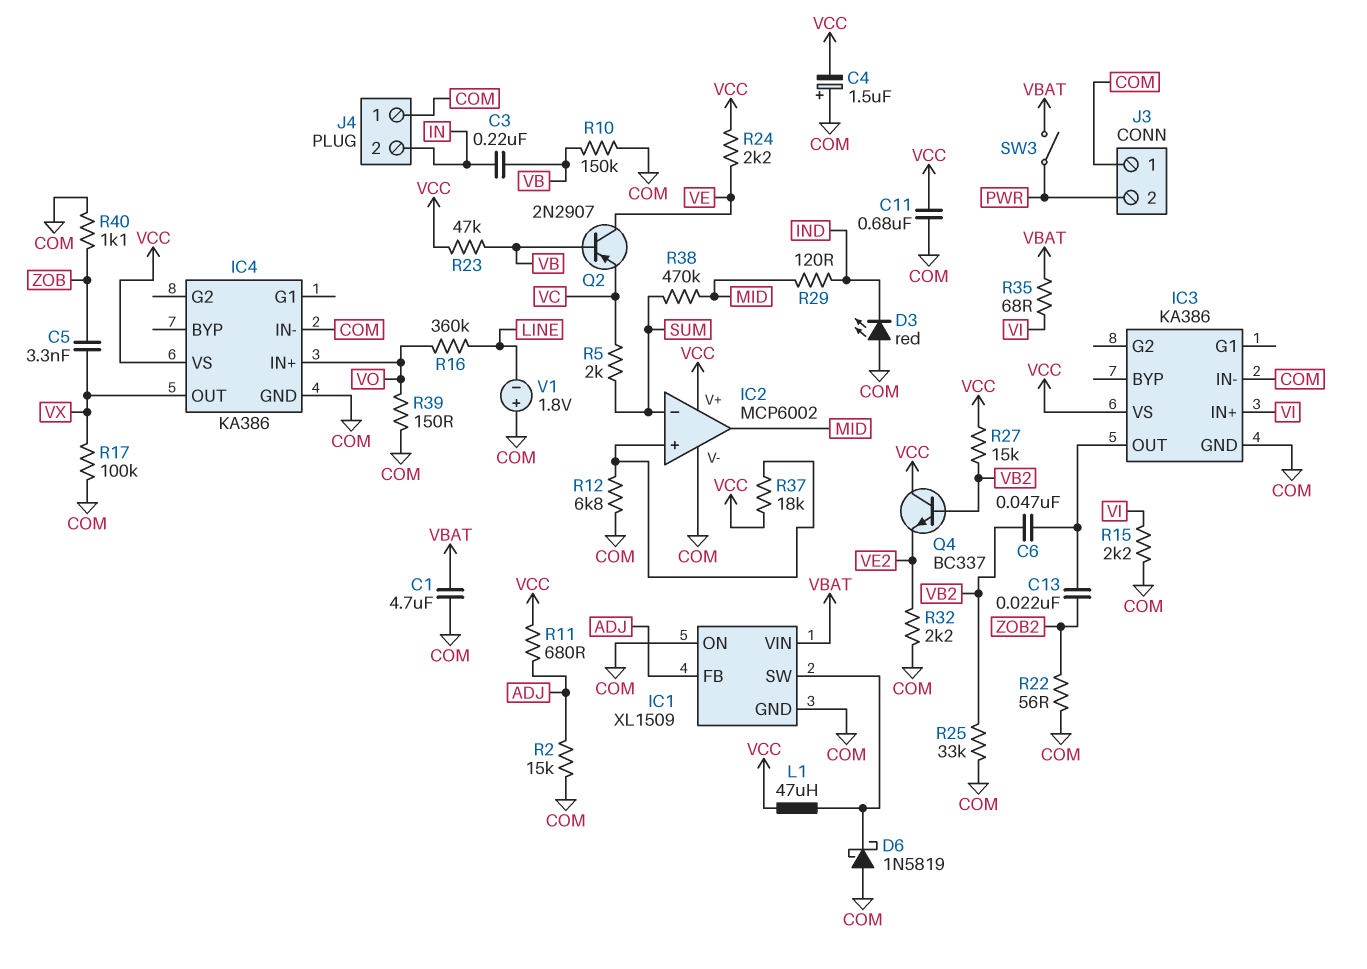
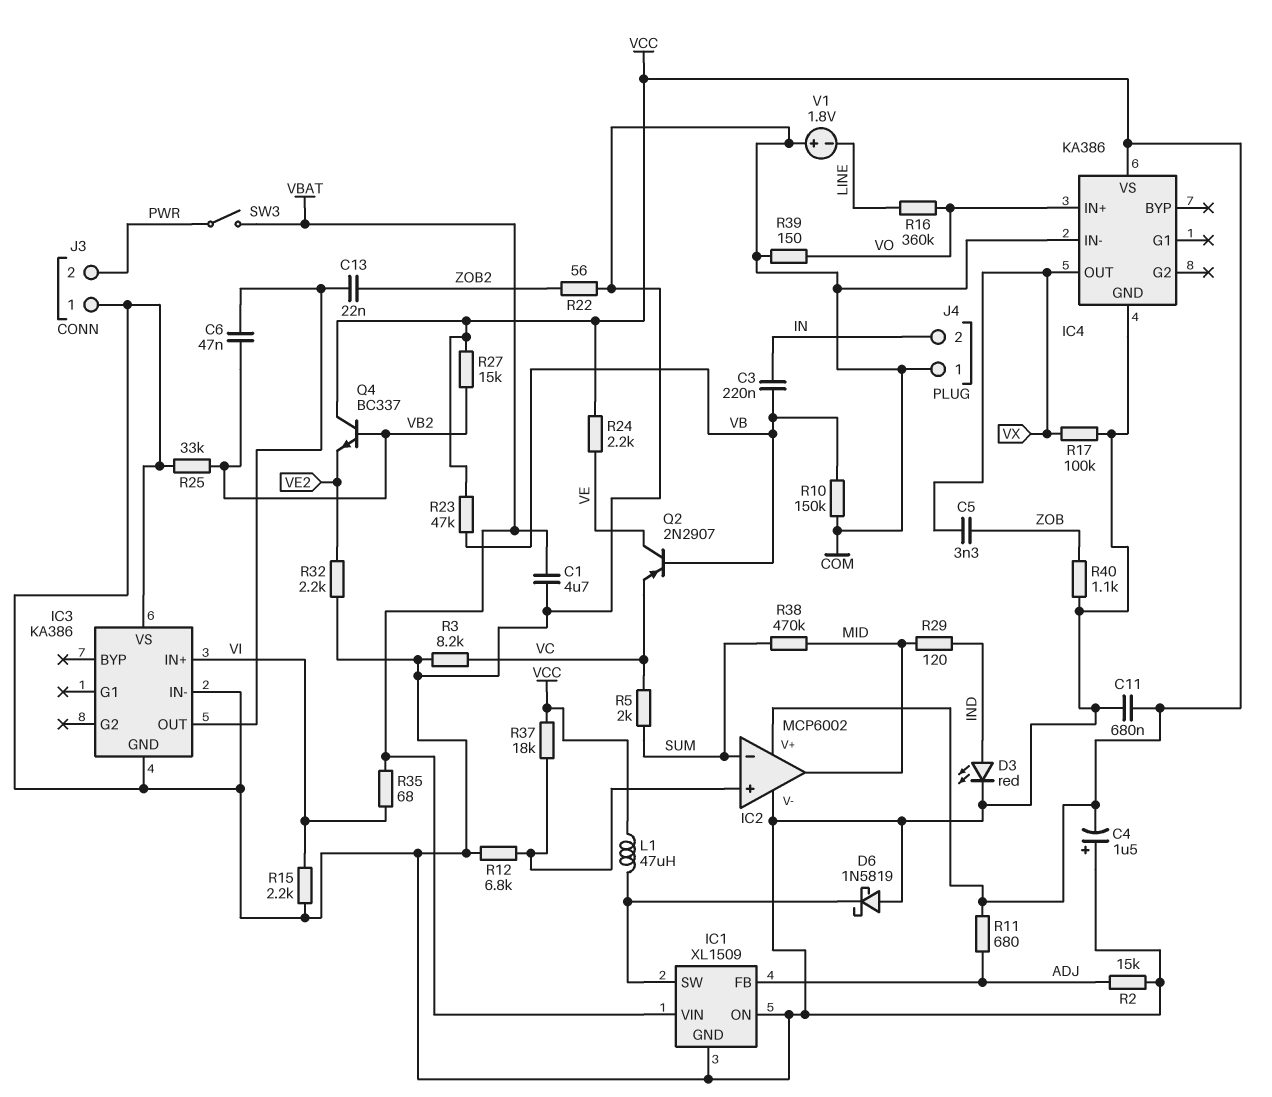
D3: LED red (A COM, K IND) -> LED red (A IND, K COM)
IC3 pin VS: VCC -> COM
R3: none -> 8.2k (COM, VC)

